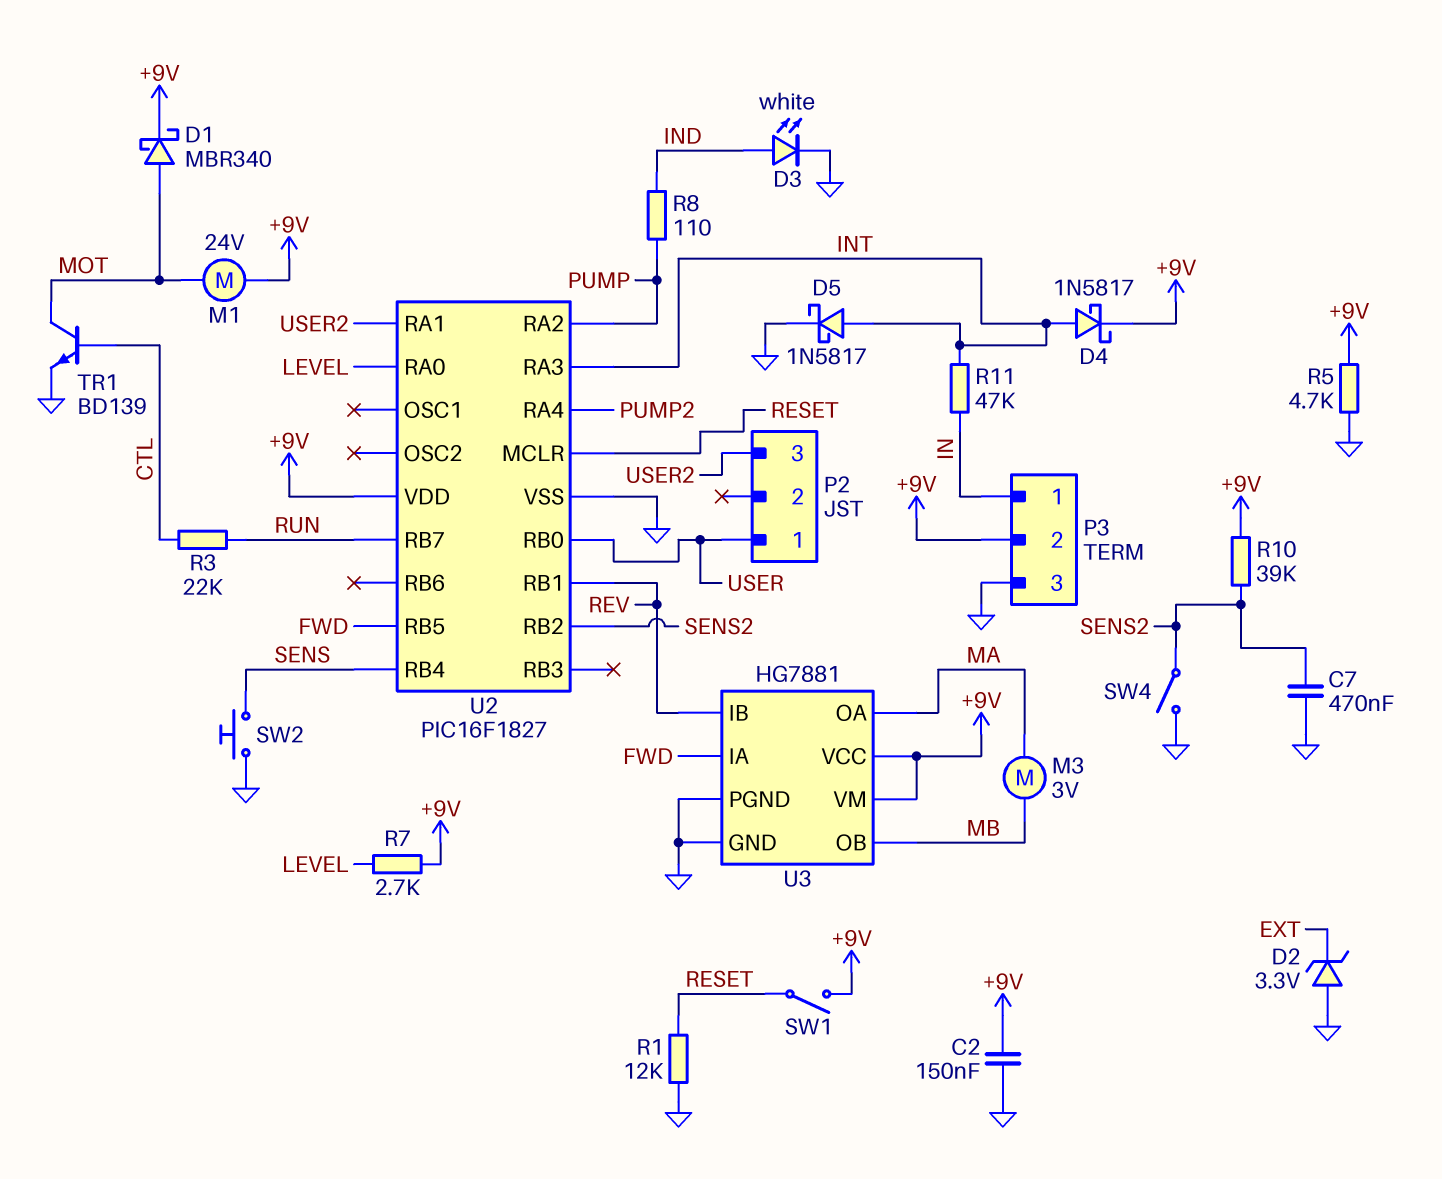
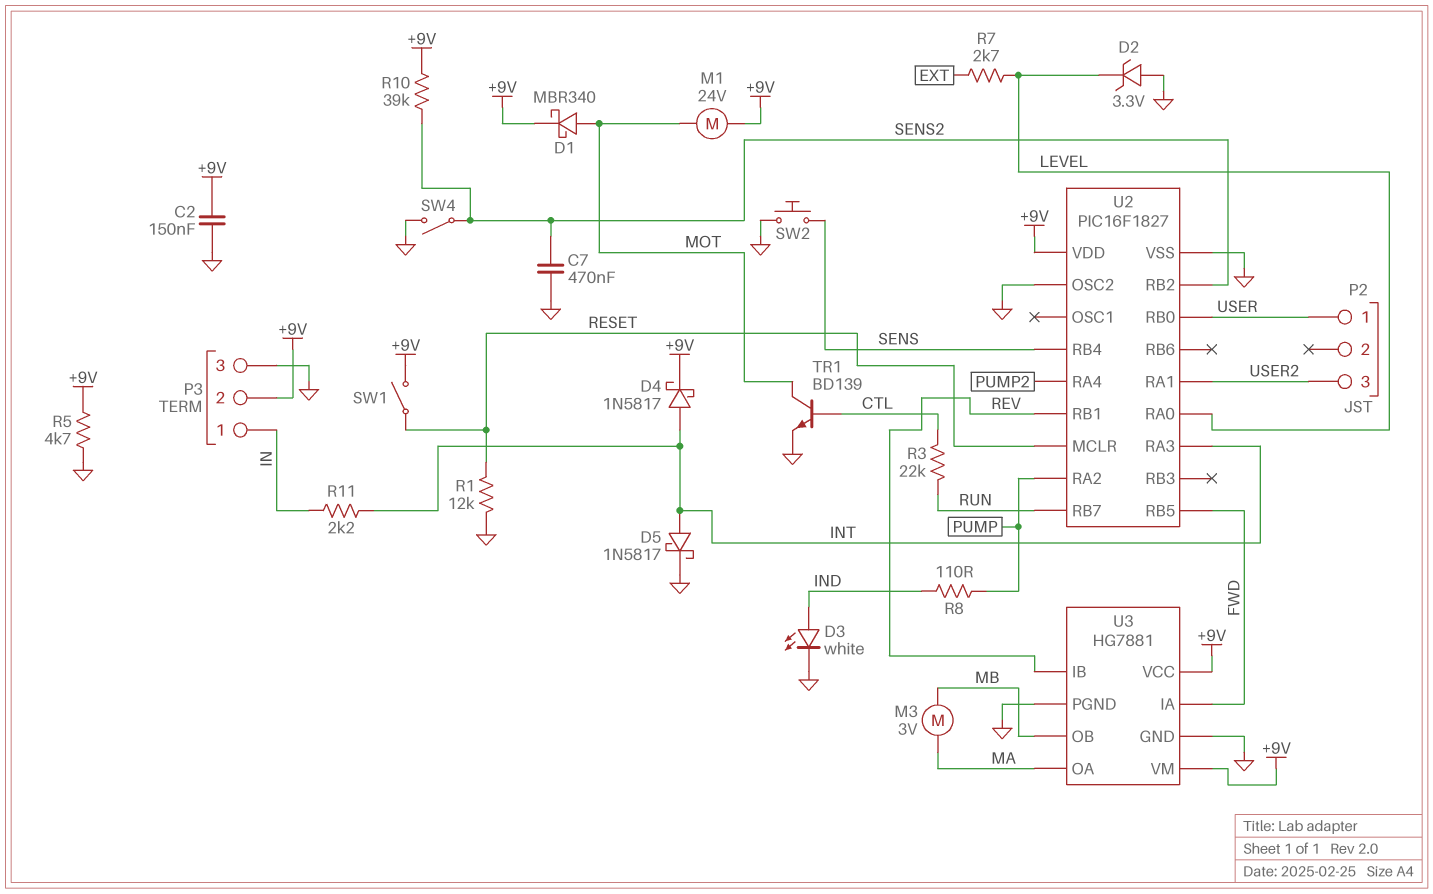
D2: zener 3.3V (A GND, K EXT) -> zener 3.3V (A GND, K LEVEL)
R7: 2.7k (+9V, LEVEL) -> 2.7k (EXT, LEVEL)
R11: 47k (IN, INT) -> 2.2k (IN, INT)
U2 pin OSC2: none -> GND

